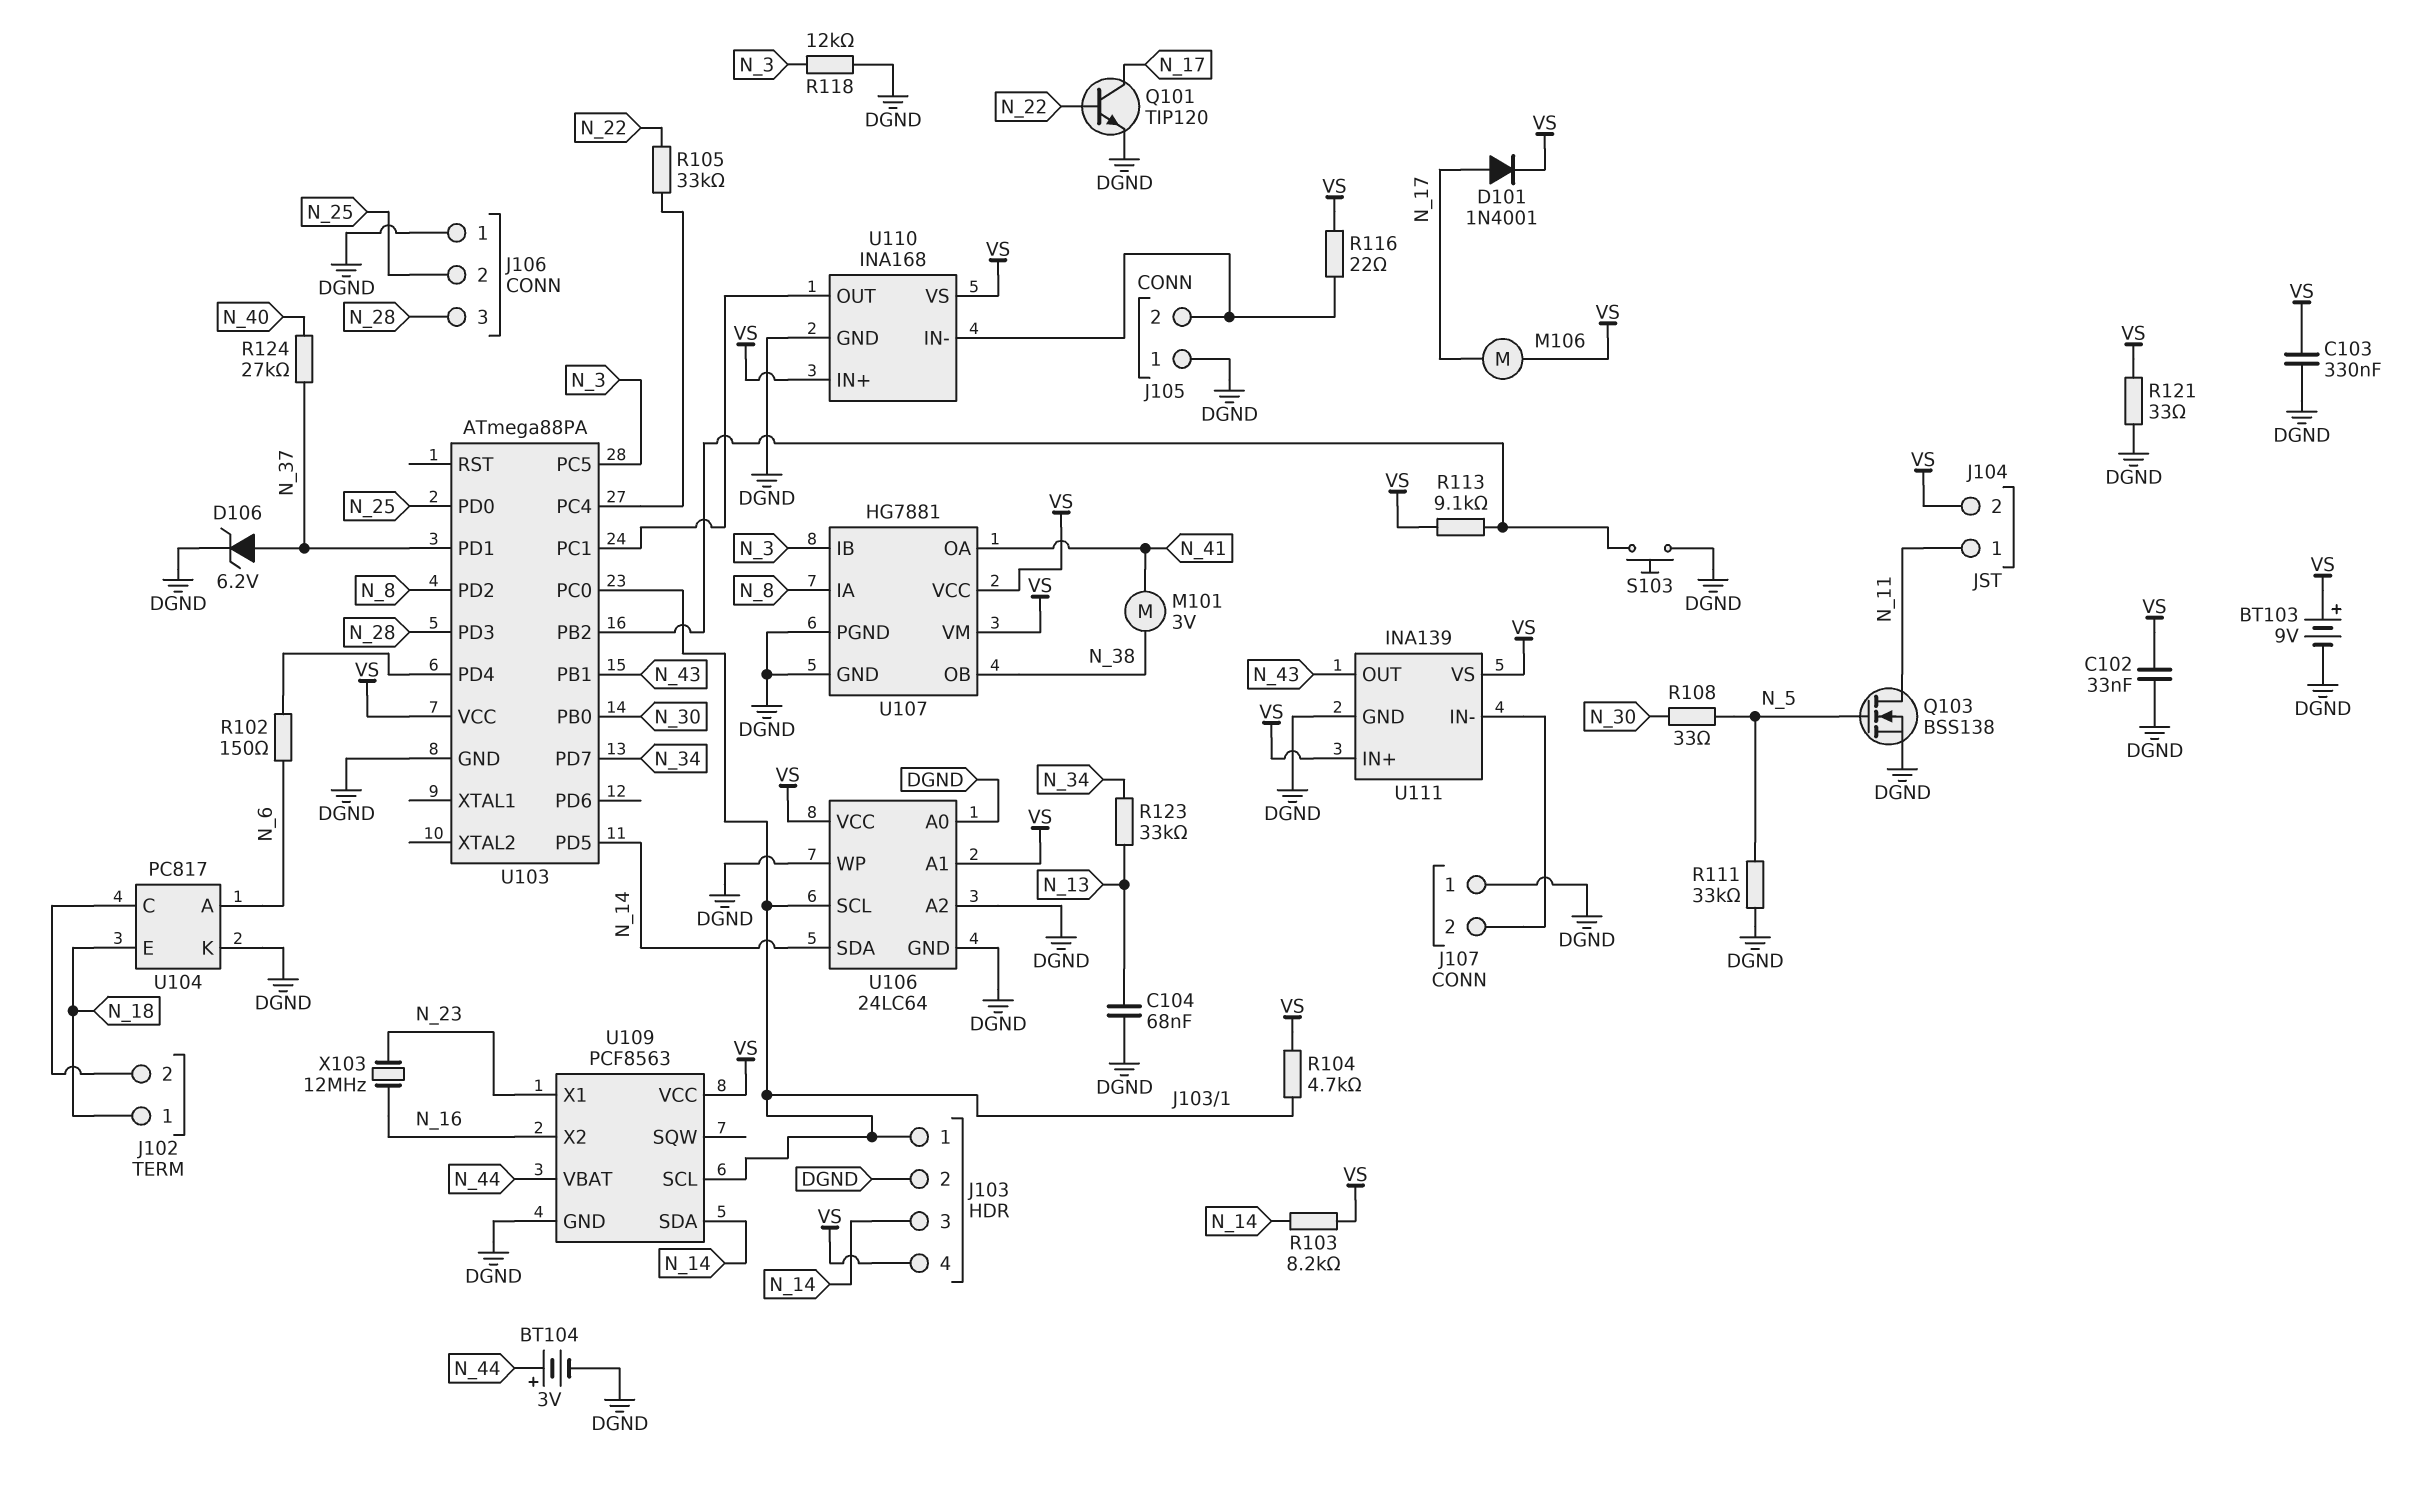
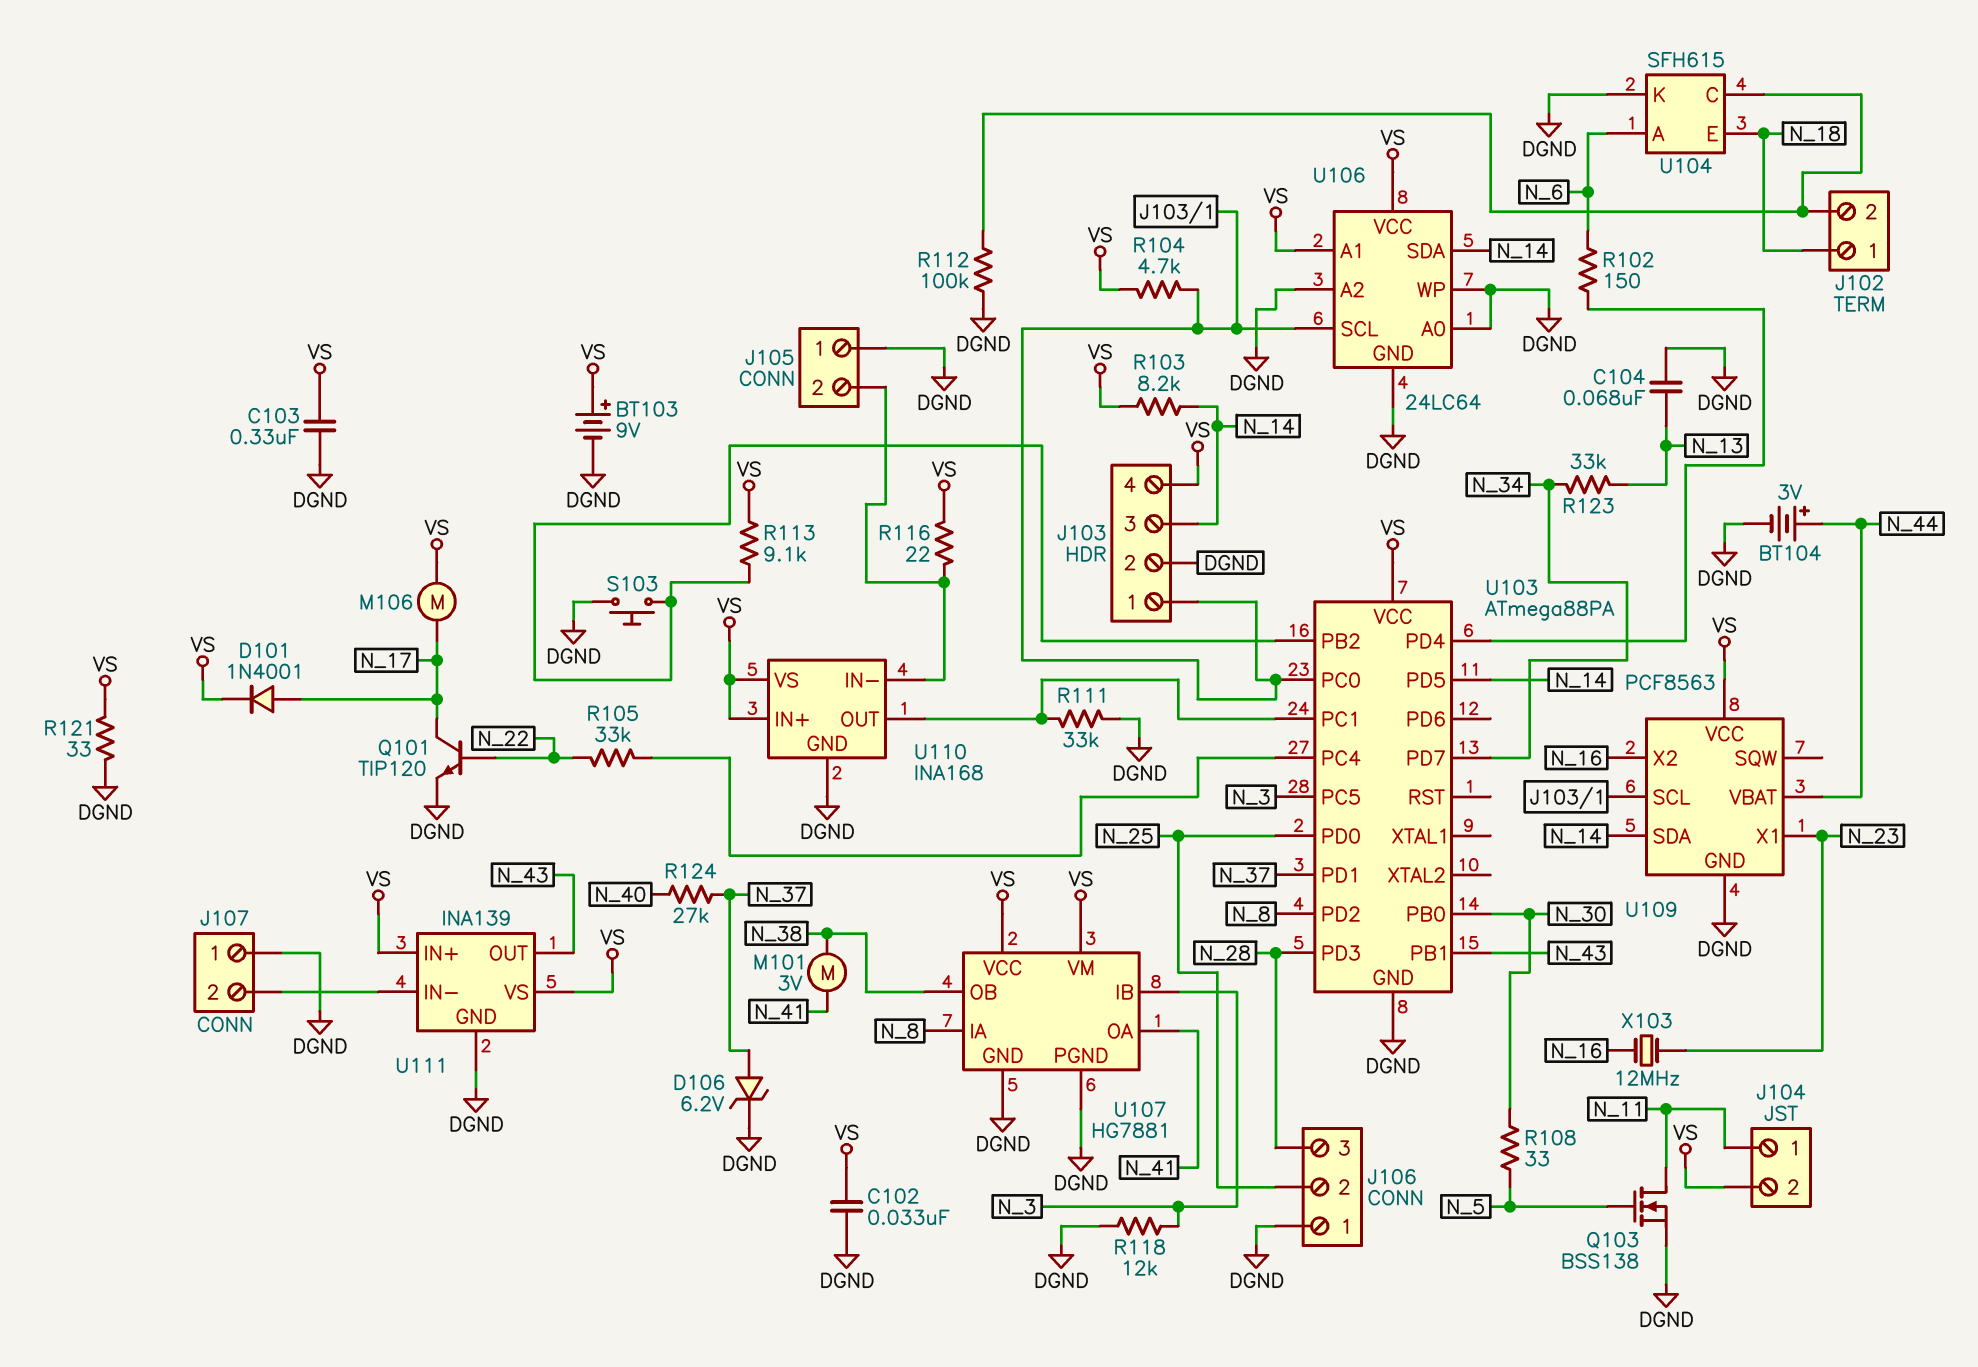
R111: 33k (DGND, N_5) -> 33k (DGND, U103/PC1)
R112: none -> 100k (DGND, J102/2)
U104: PC817 -> SFH615

